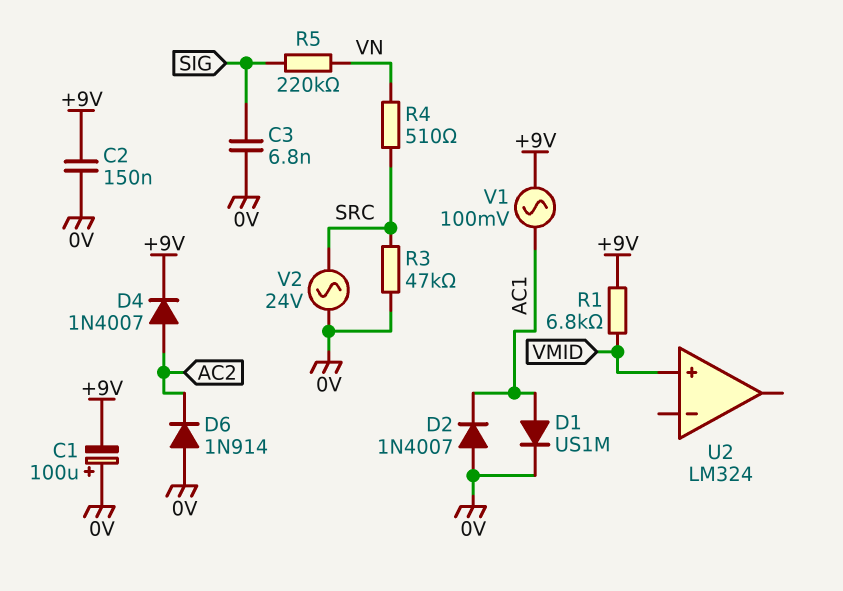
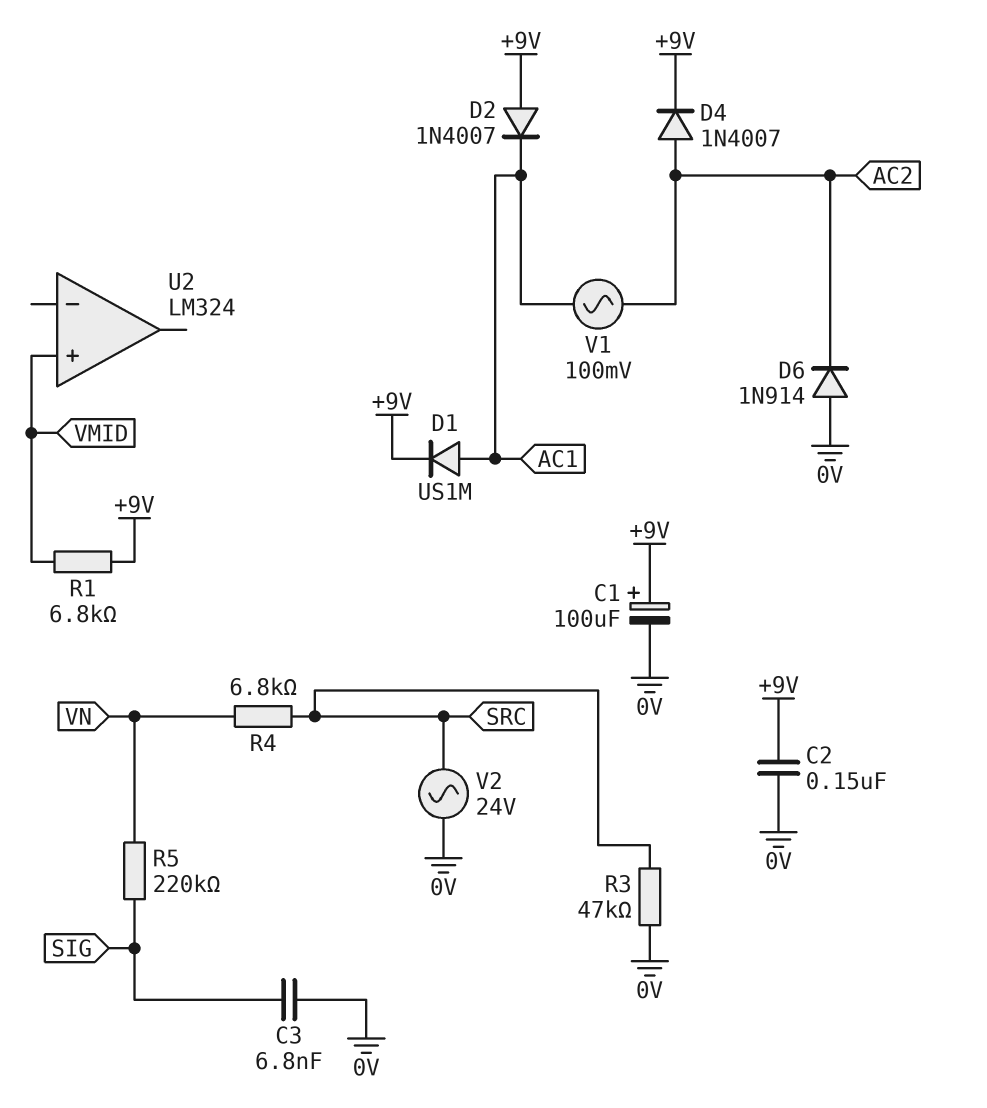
C1: 100uF (plus 0V, minus +9V) -> 100uF (plus +9V, minus 0V)
D1: diode US1M (A AC1, K 0V) -> diode US1M (A AC1, K +9V)
D2: diode 1N4007 (A 0V, K AC1) -> diode 1N4007 (A +9V, K AC1)
R4: 510 (SRC, VN) -> 6.8k (SRC, VN)
V1: AC 100mV (+9V, AC1) -> AC 100mV (AC1, AC2)

